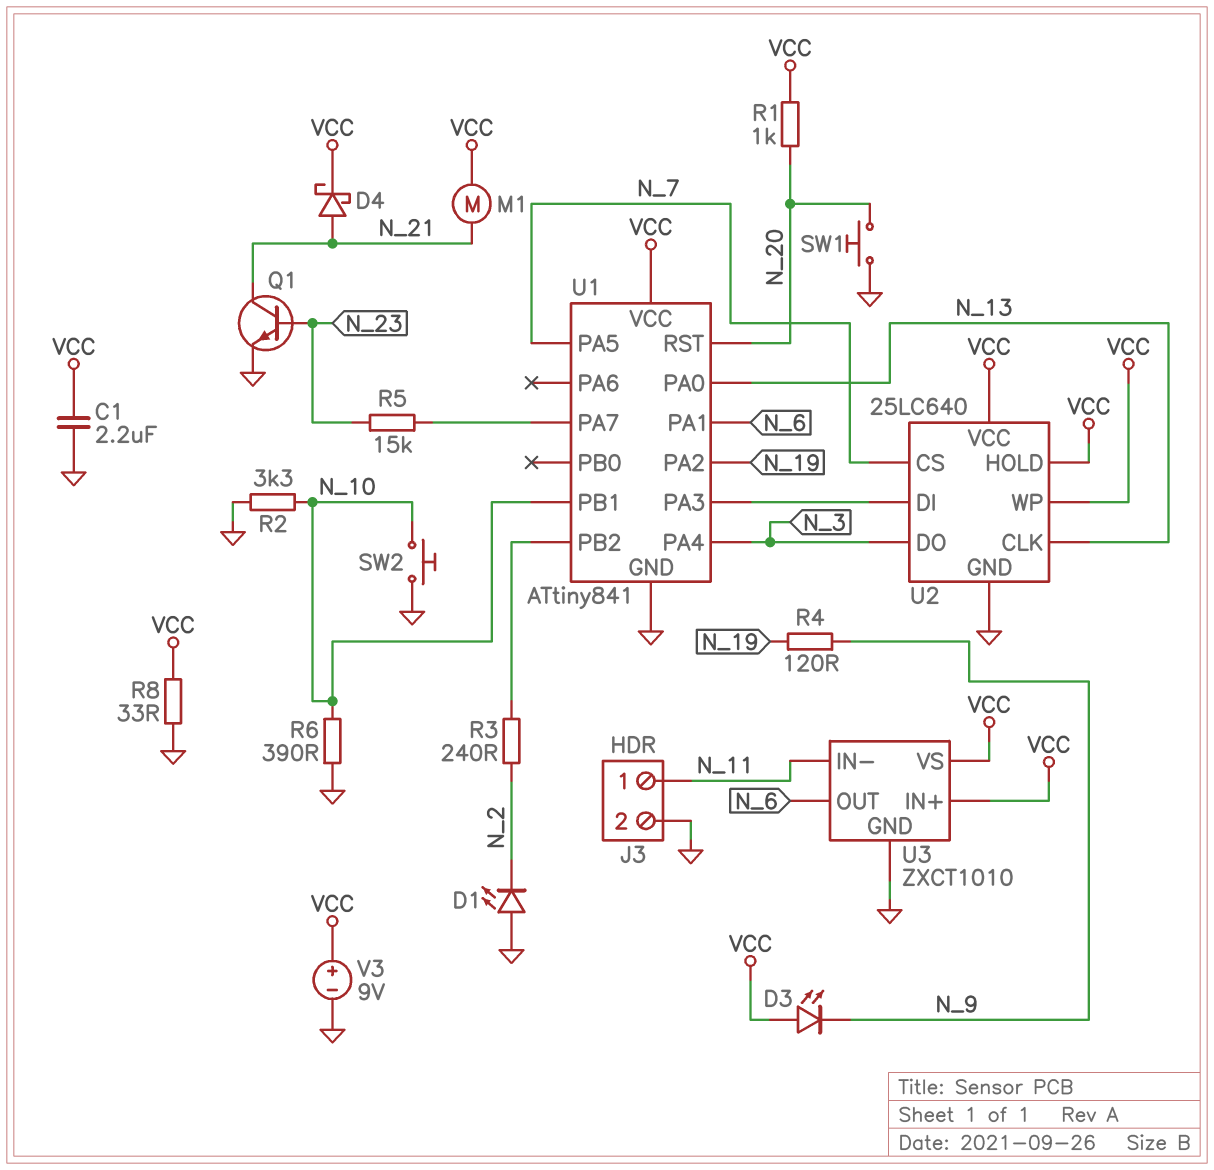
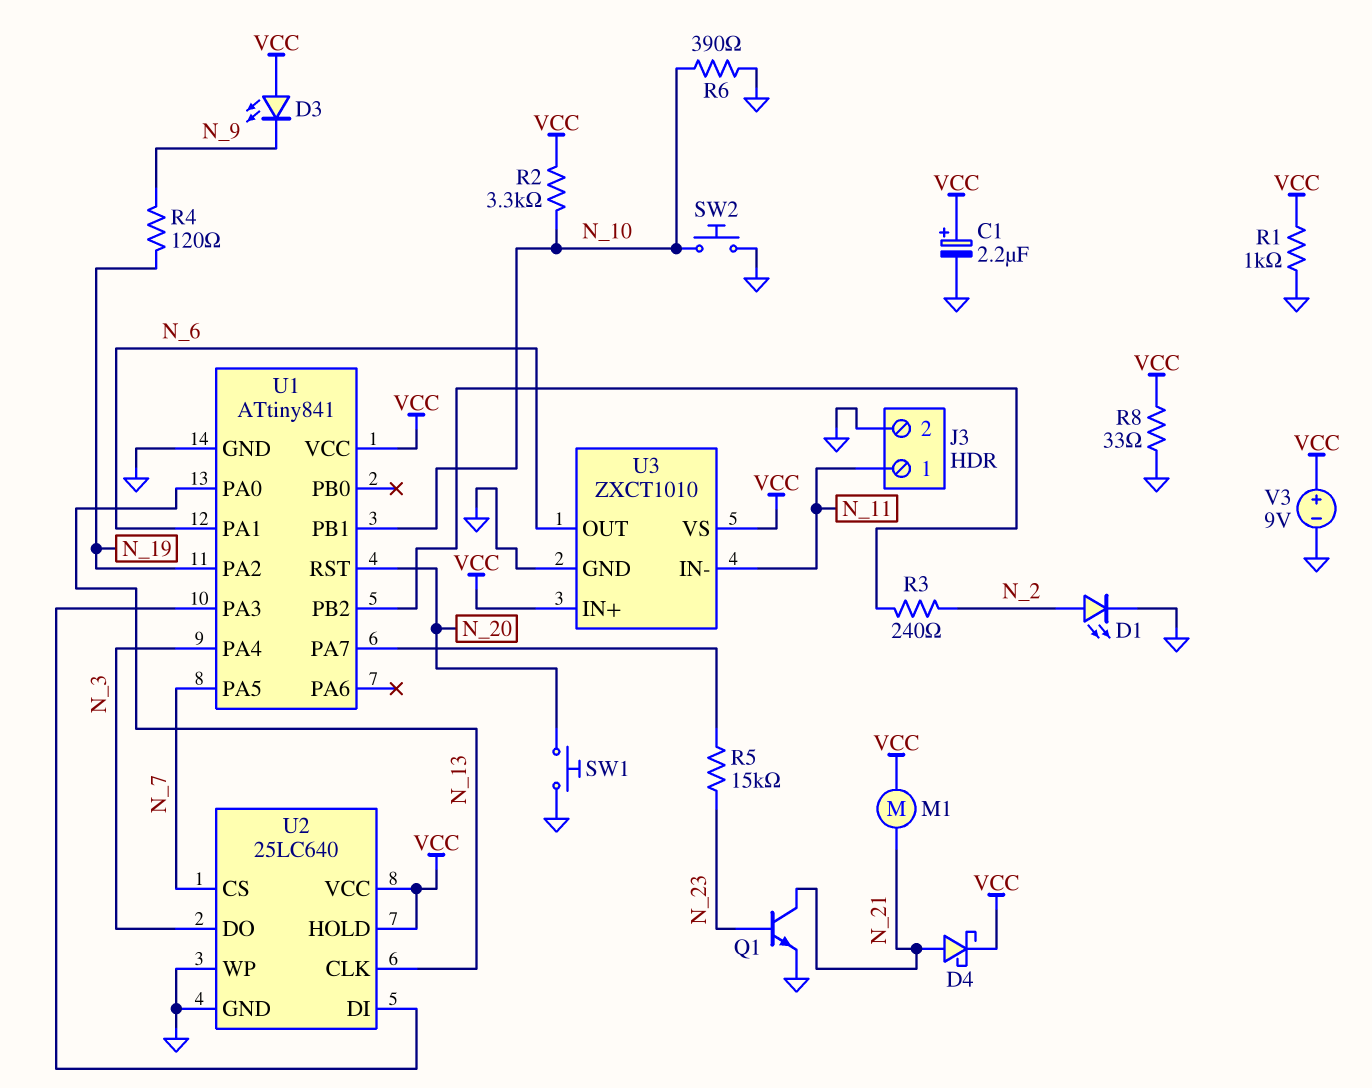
C1: 2.2uF (GND, VCC) -> 2.2uF (plus VCC, minus GND)
D1: LED (A GND, K N_2) -> LED (A N_2, K GND)
R1: 1k (N_20, VCC) -> 1k (GND, VCC)
R2: 3.3k (GND, N_10) -> 3.3k (N_10, VCC)
U2 pin WP: VCC -> GND

